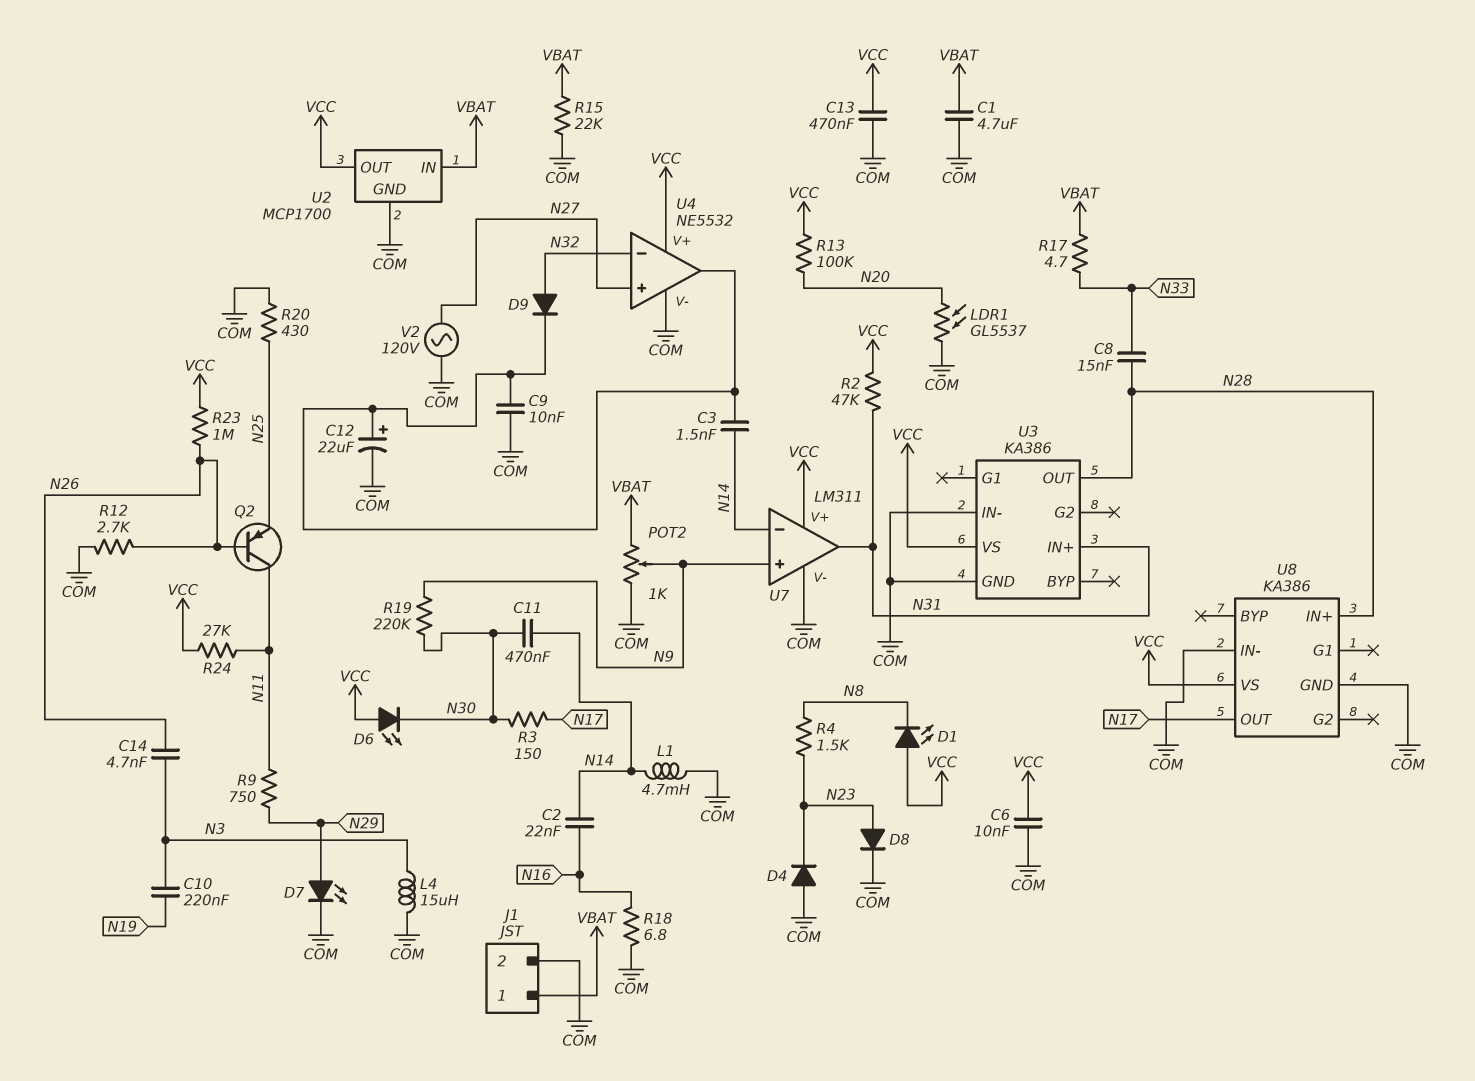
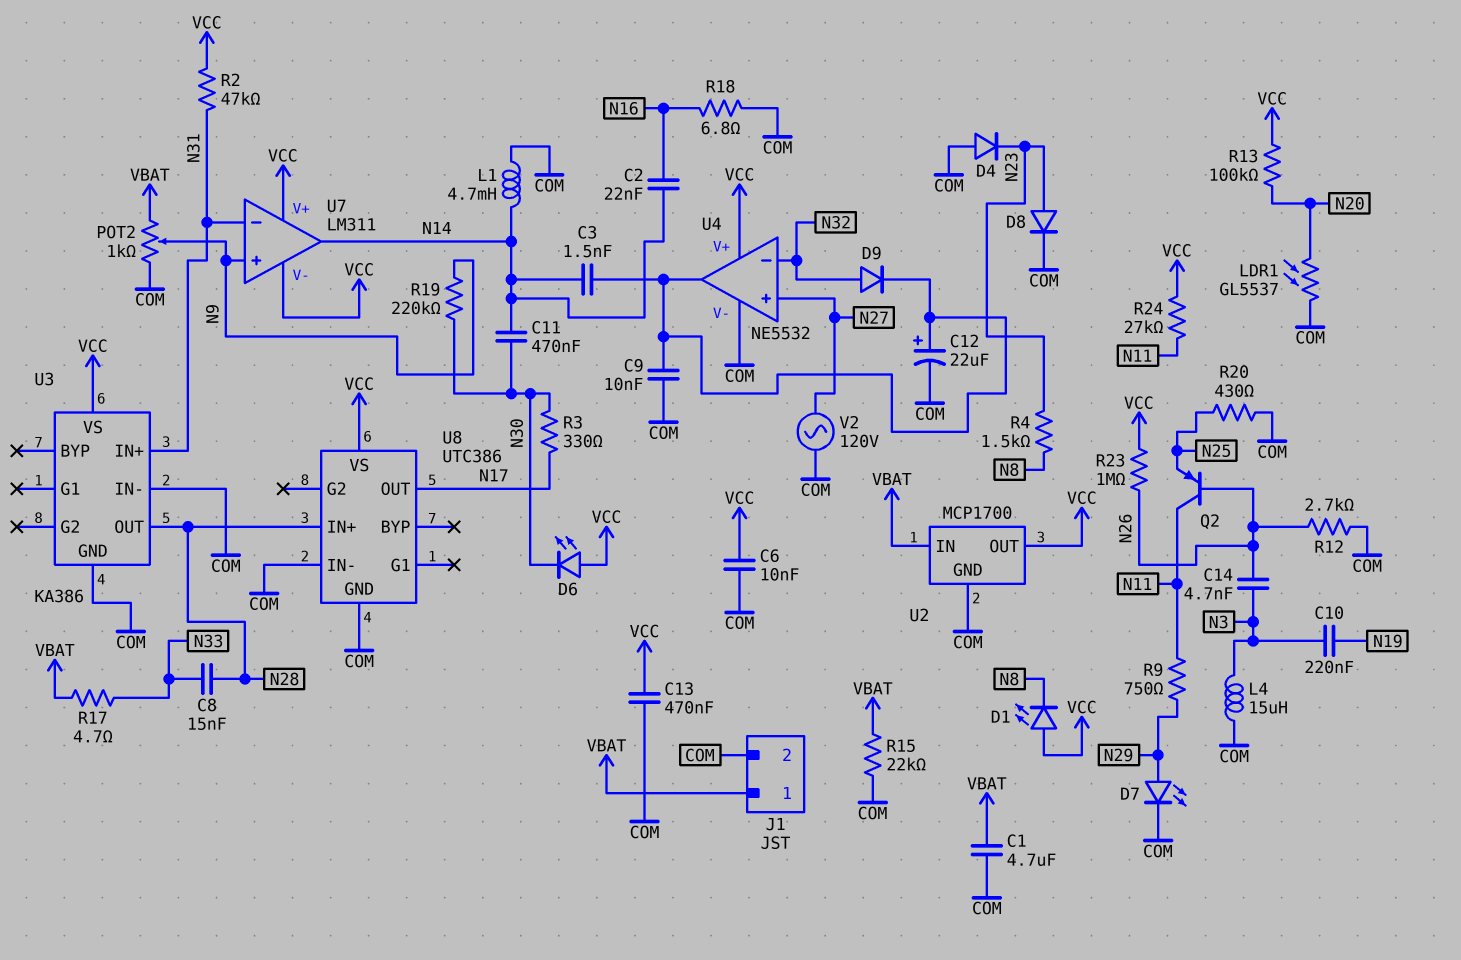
R3: 150 (N17, N30) -> 330 (N17, N30)
U7 pin V-: COM -> VCC
U7 pin in-: N14 -> N31
U7 pin out: N31 -> N14
U8: KA386 -> UTC386

